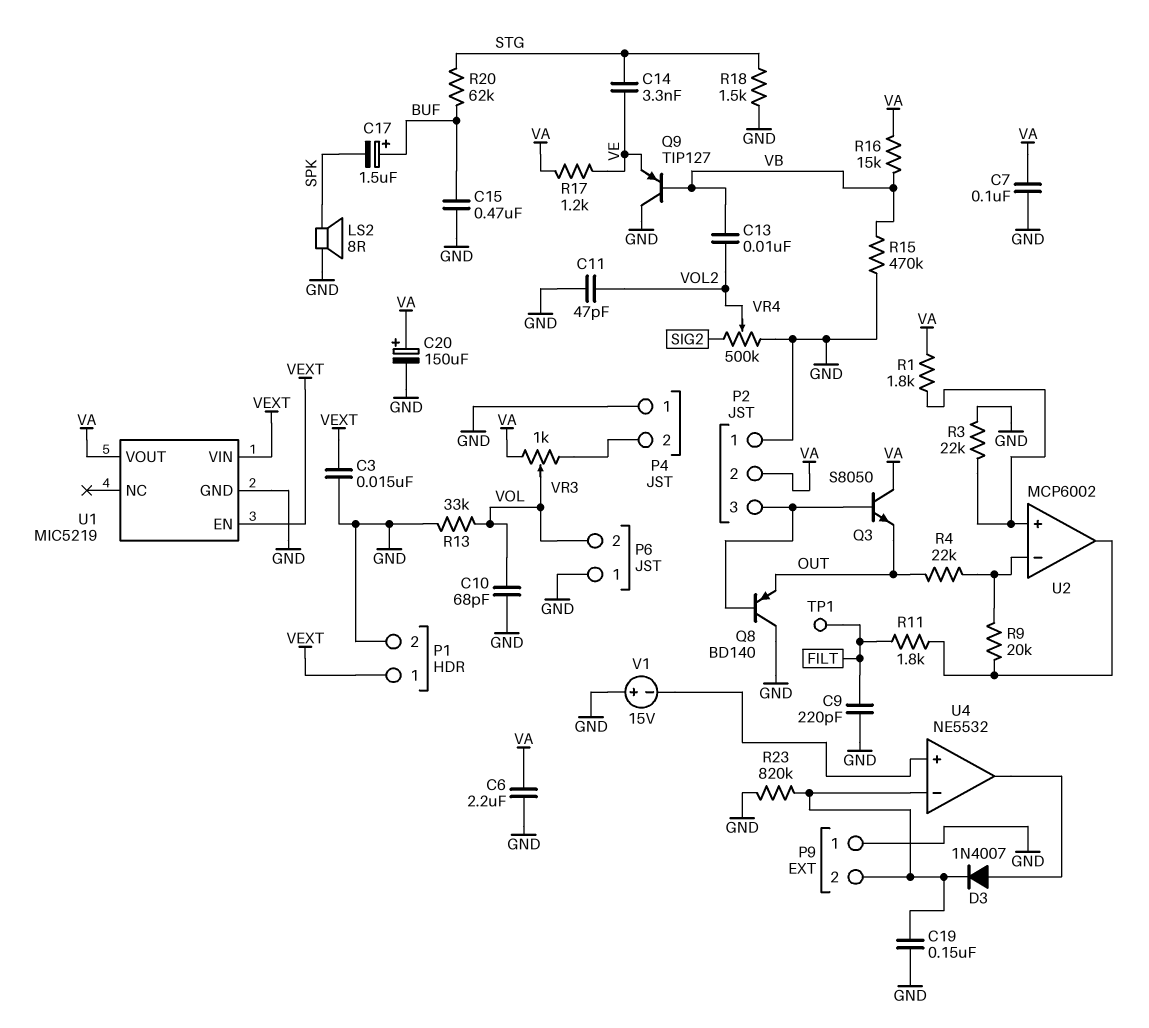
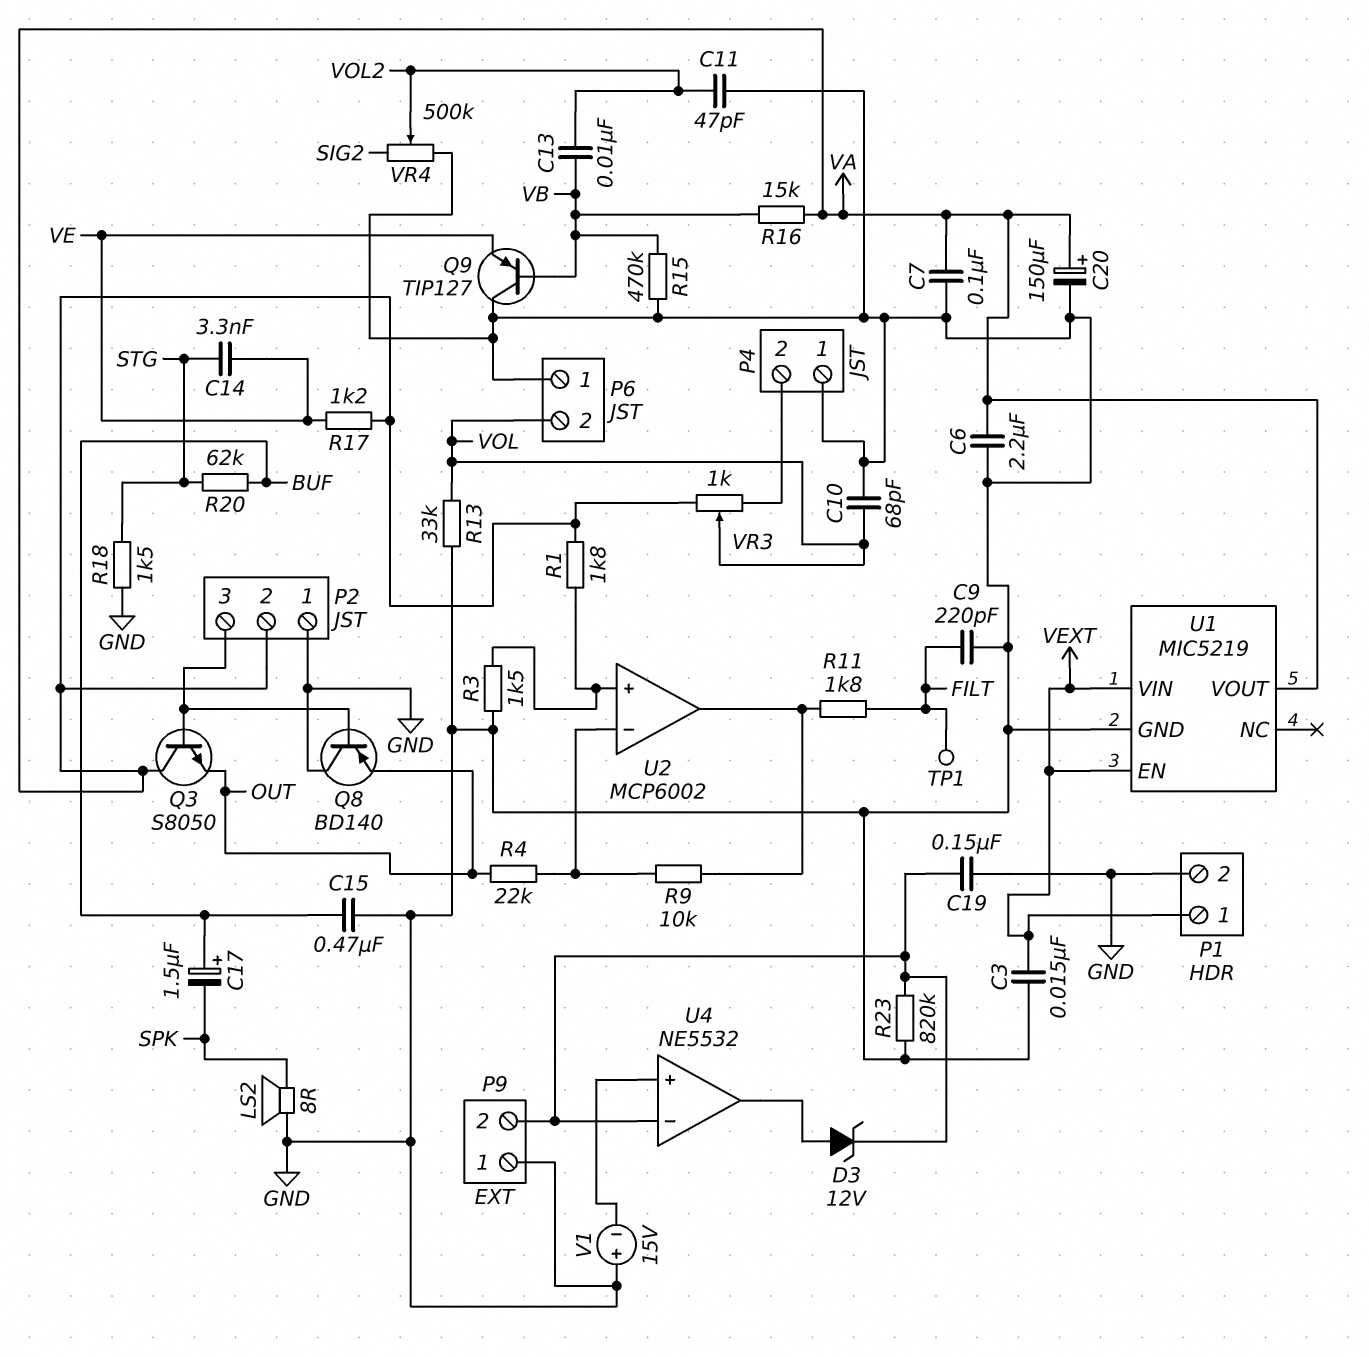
D3: diode 1N4007 (A U4/out, K P9/2) -> zener 12V (A U4/out, K P9/2)
R3: 22k (GND, U2/in+) -> 1.5k (GND, U2/in+)
R9: 20k (U2/in-, U2/out) -> 10k (U2/in-, U2/out)

